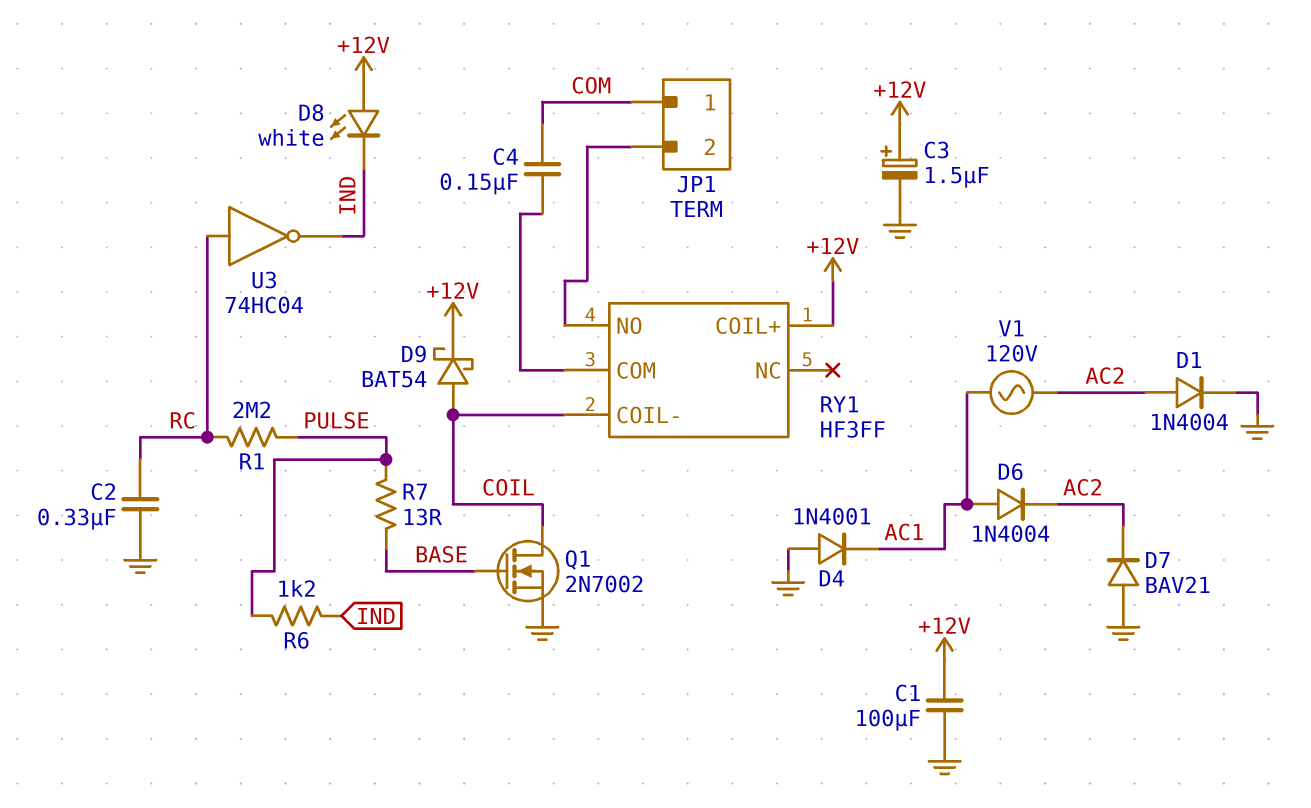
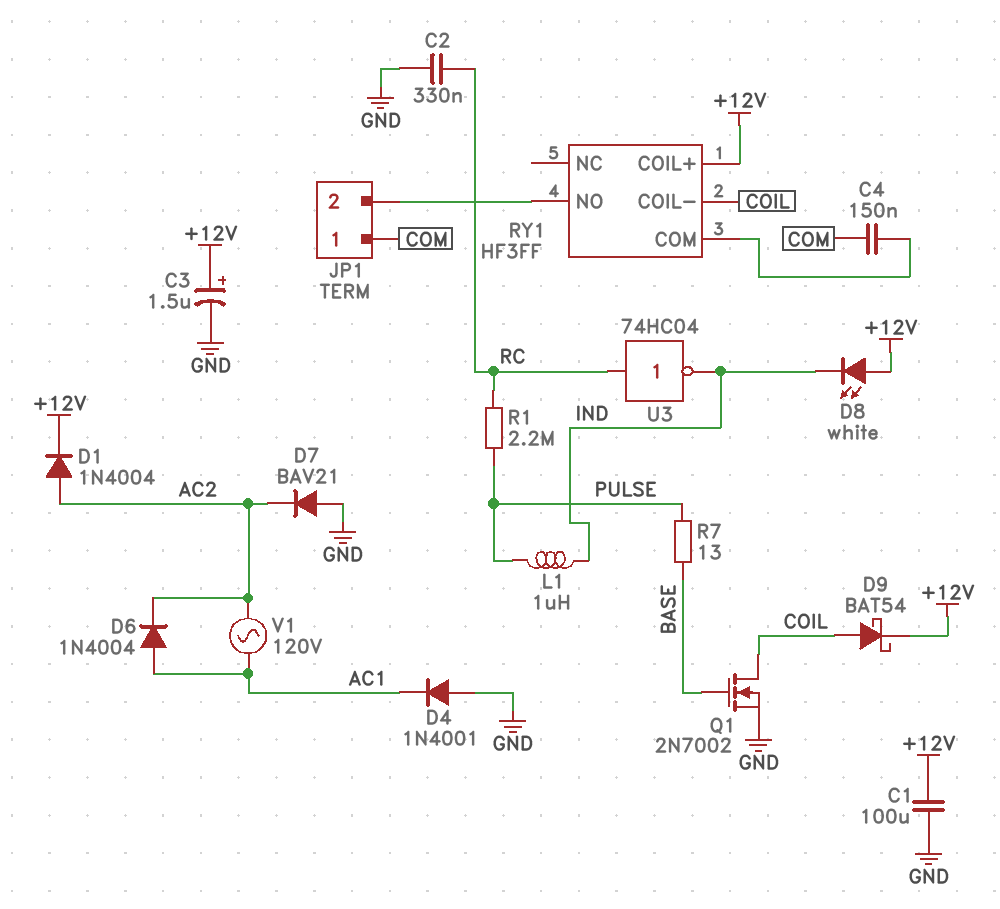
D1: diode 1N4004 (A AC2, K GND) -> diode 1N4004 (A AC2, K +12V)
L1: none -> 1uH (IND, PULSE)
R6: 1.2k (IND, PULSE) -> none

